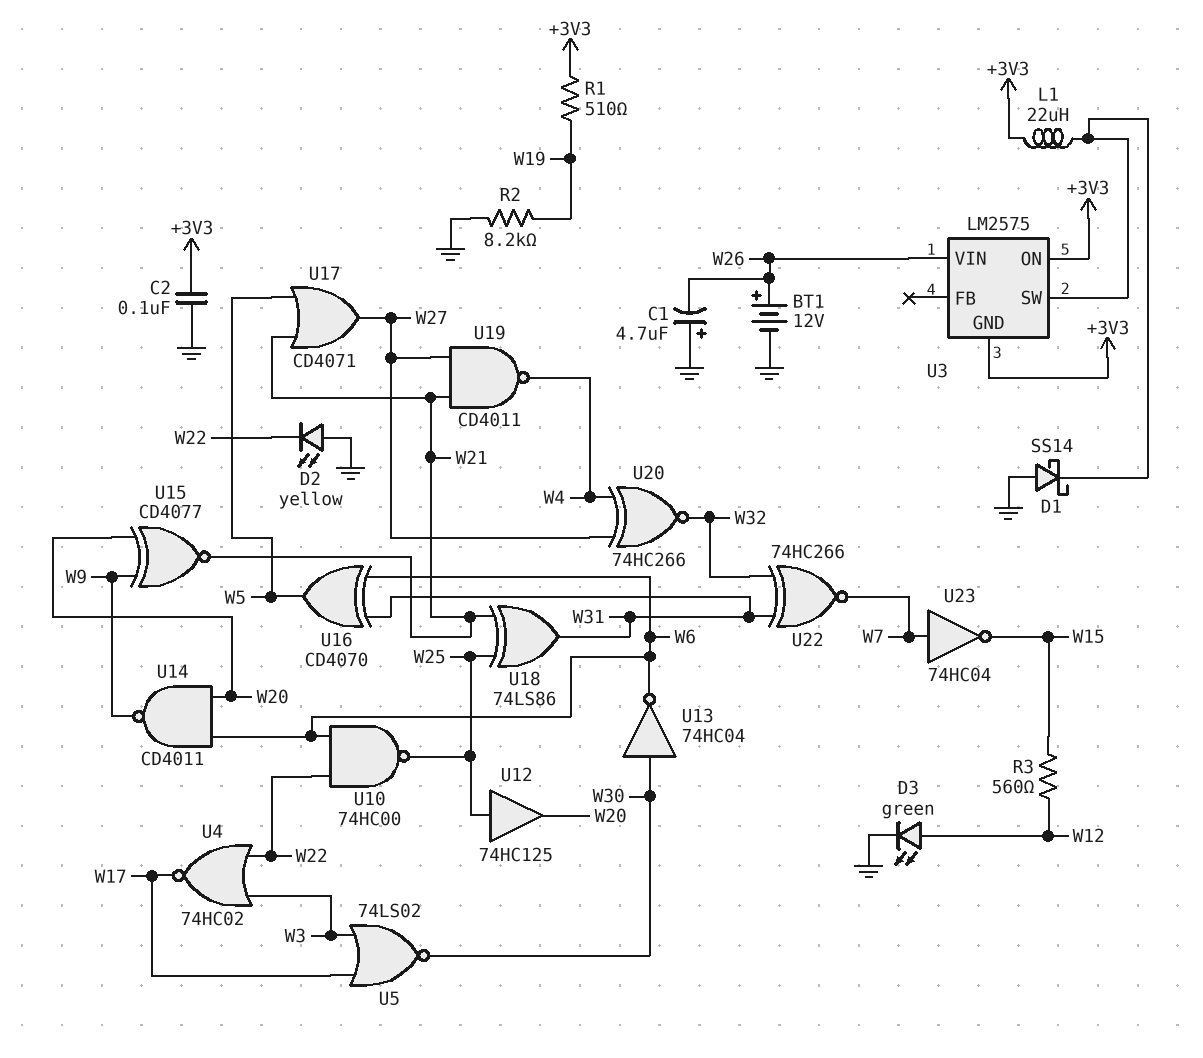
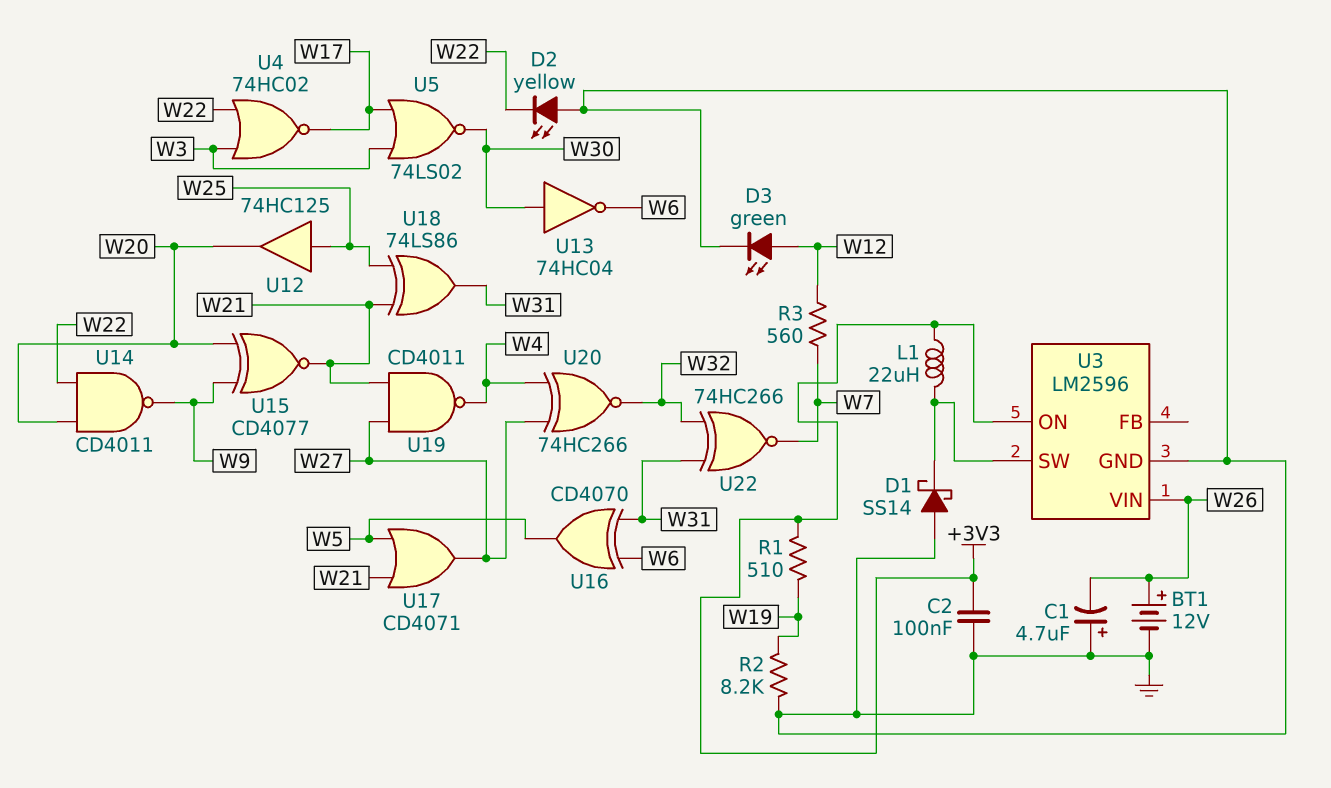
R3: 560 (W12, W15) -> 560 (W7, W12)
U3: LM2575 -> LM2596
U3 pin GND: +3V3 -> GND
U10: NAND 74HC00 (in W6, in W22, out W25) -> none
U14: NAND CD4011 (in W6, in W20, out W9) -> NAND CD4011 (in W20, in W22, out W9)
U23: NOT 74HC04 (in W7, out W15) -> none

